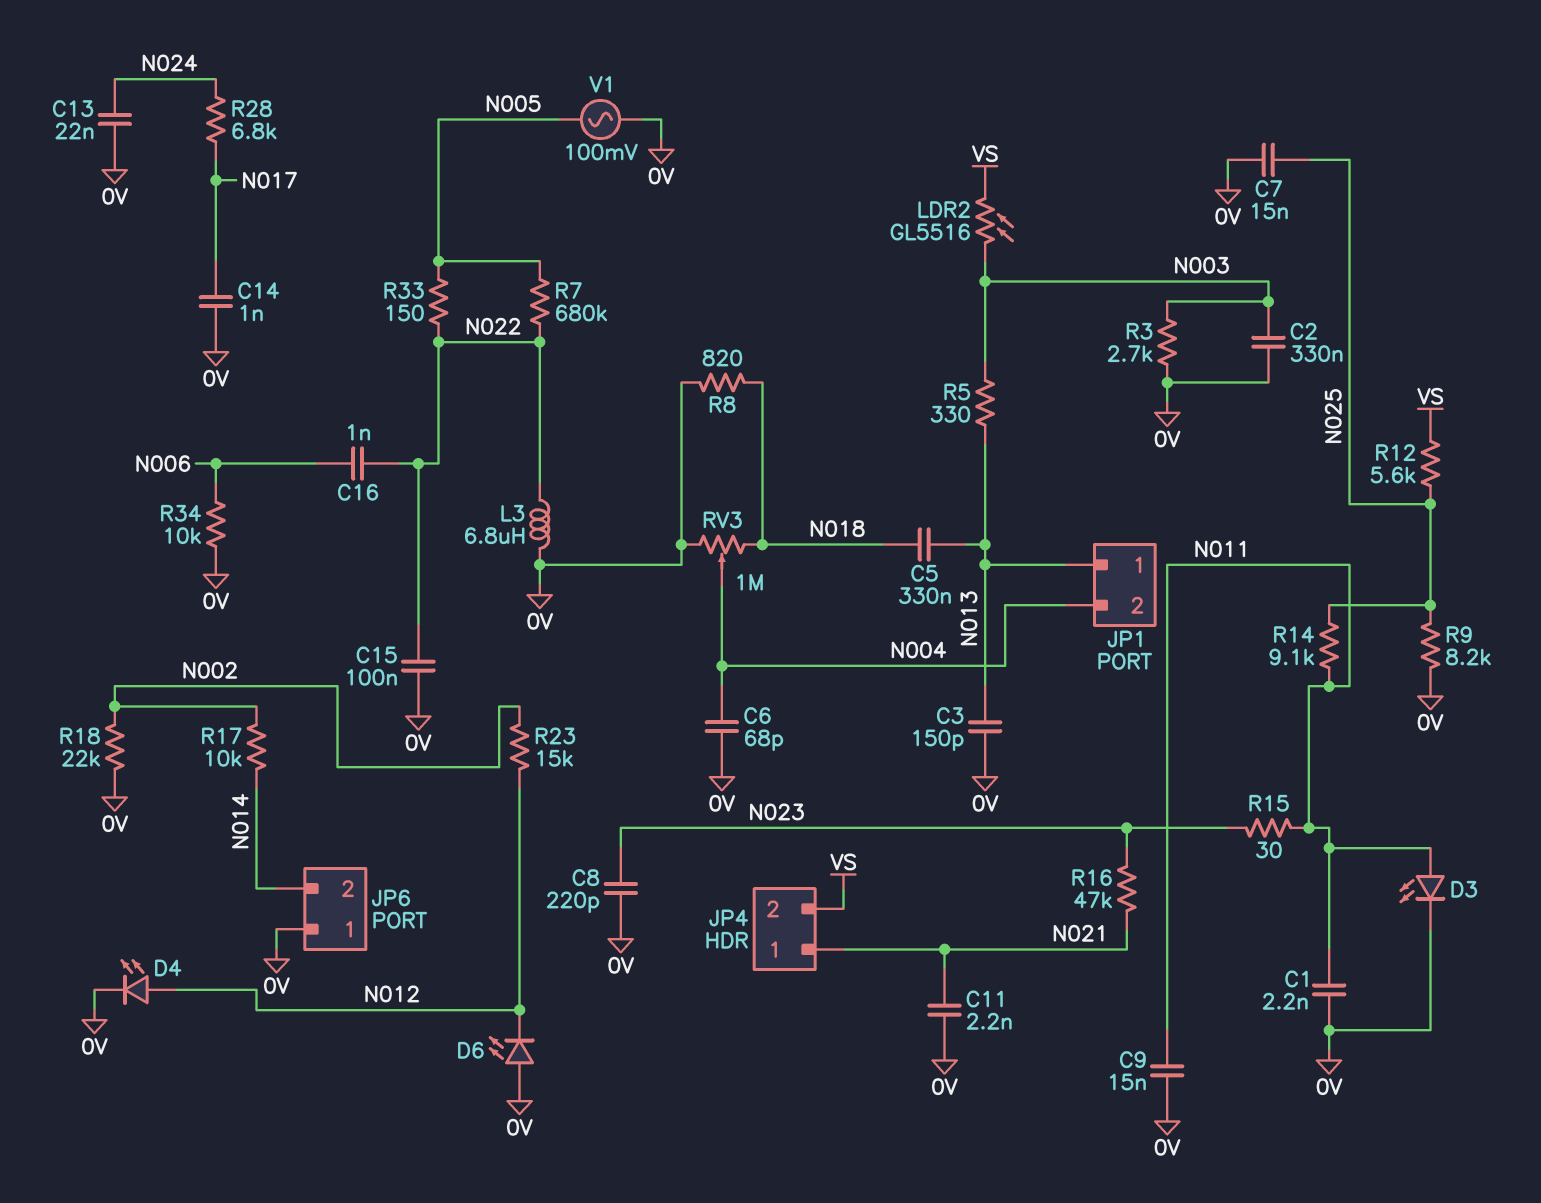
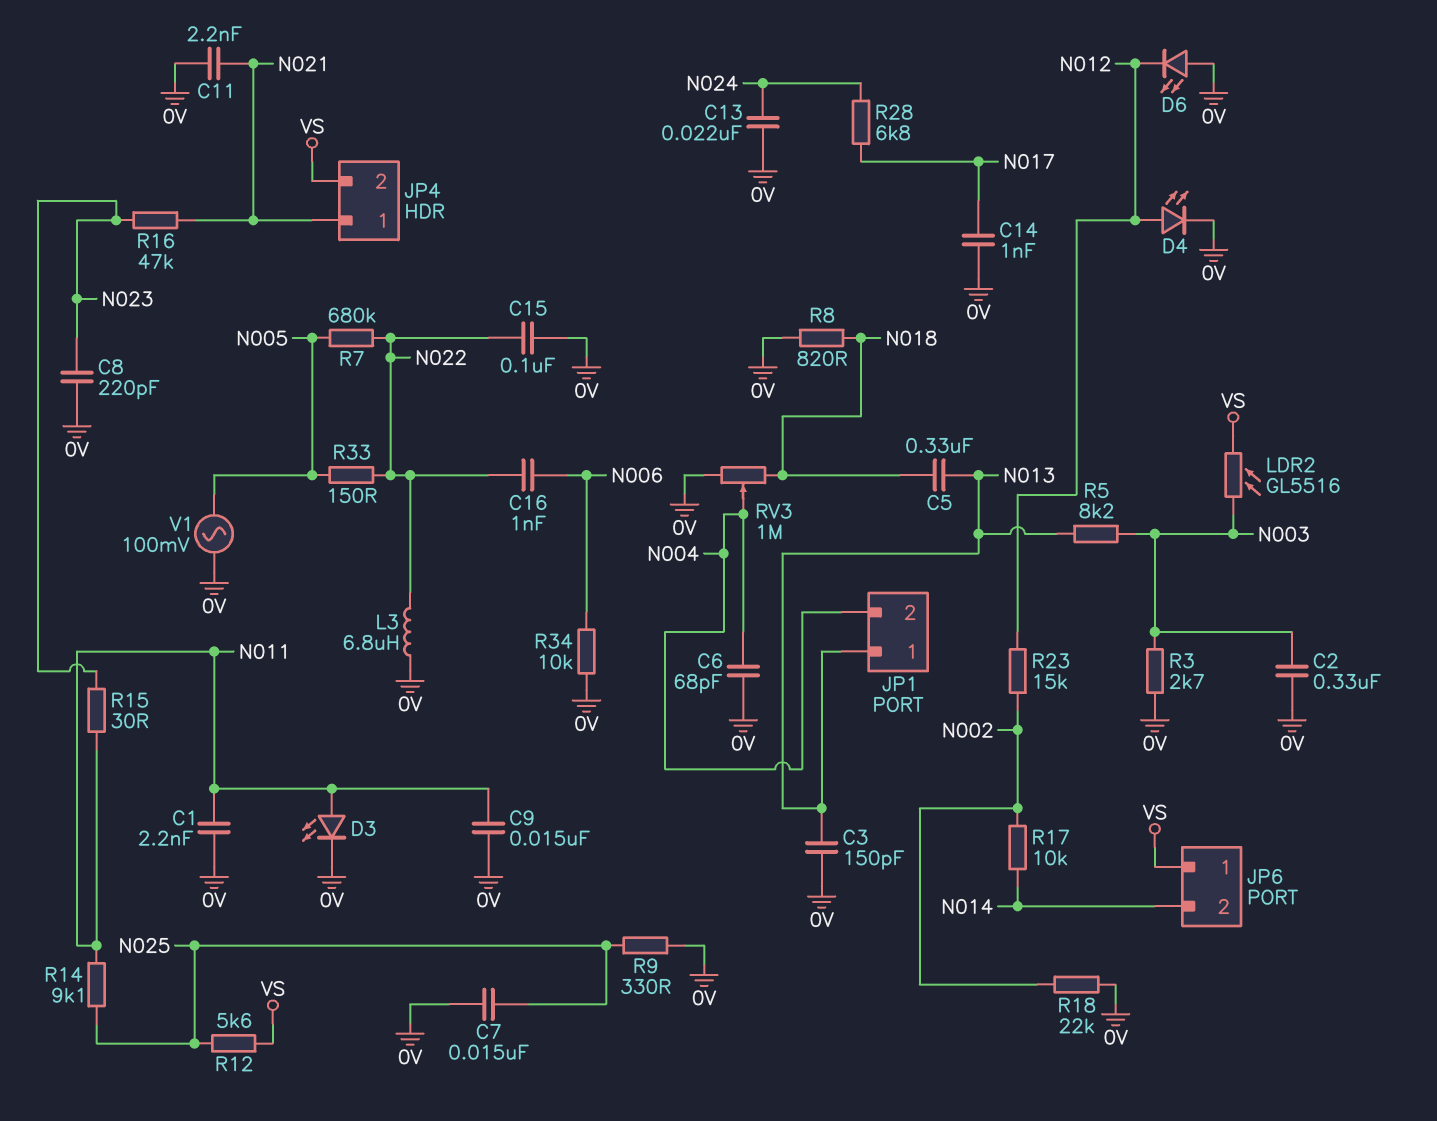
JP6 pin 1: 0V -> VS
R5: 330 (N003, N013) -> 8.2k (N003, N013)
R9: 8.2k (0V, N025) -> 330 (0V, N025)

